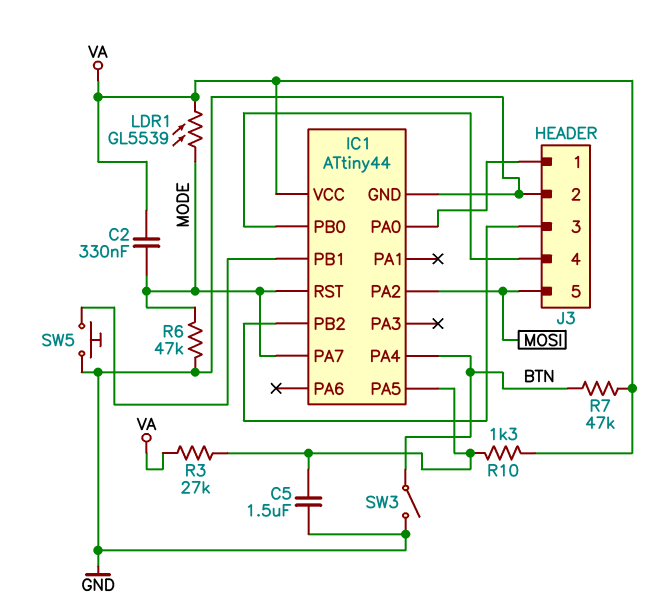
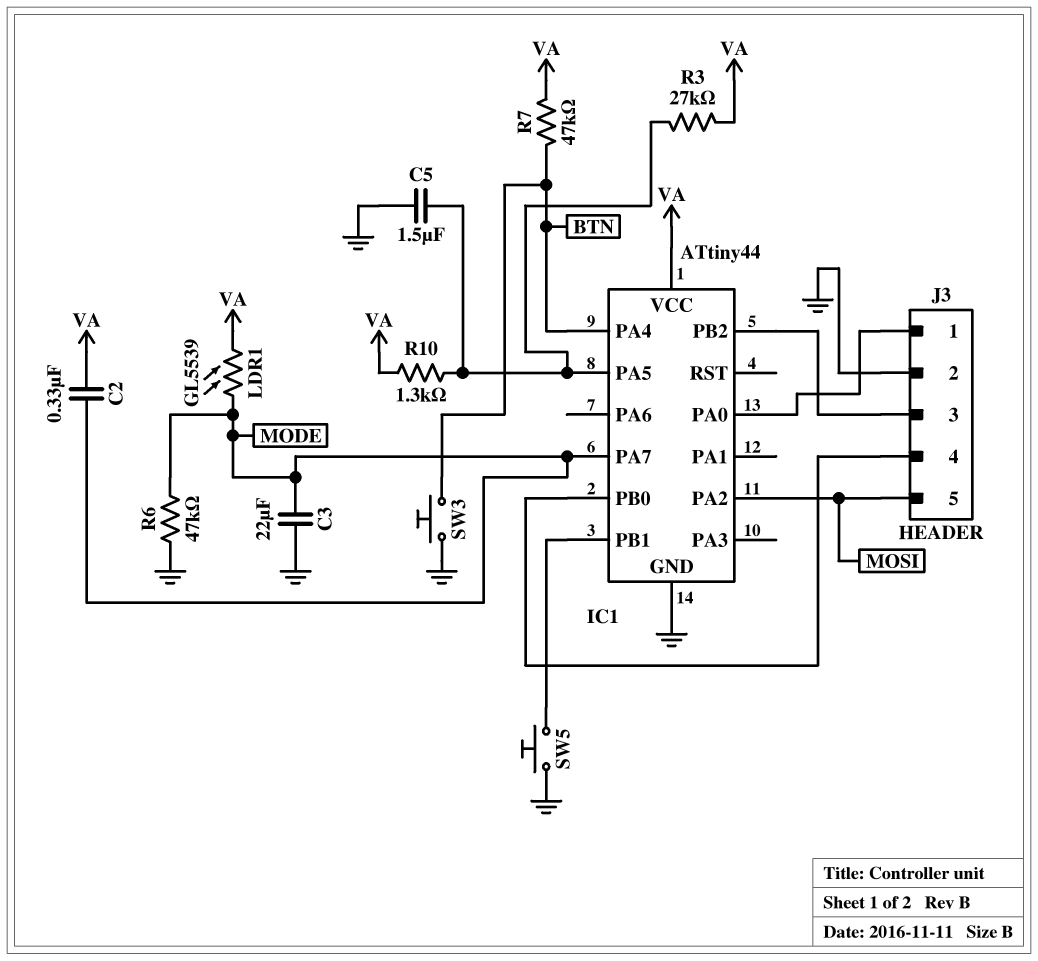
C3: none -> 22uF (GND, MODE)
IC1 pin RST: MODE -> none
SW3: switch (BTN, GND) -> button (BTN, GND)

